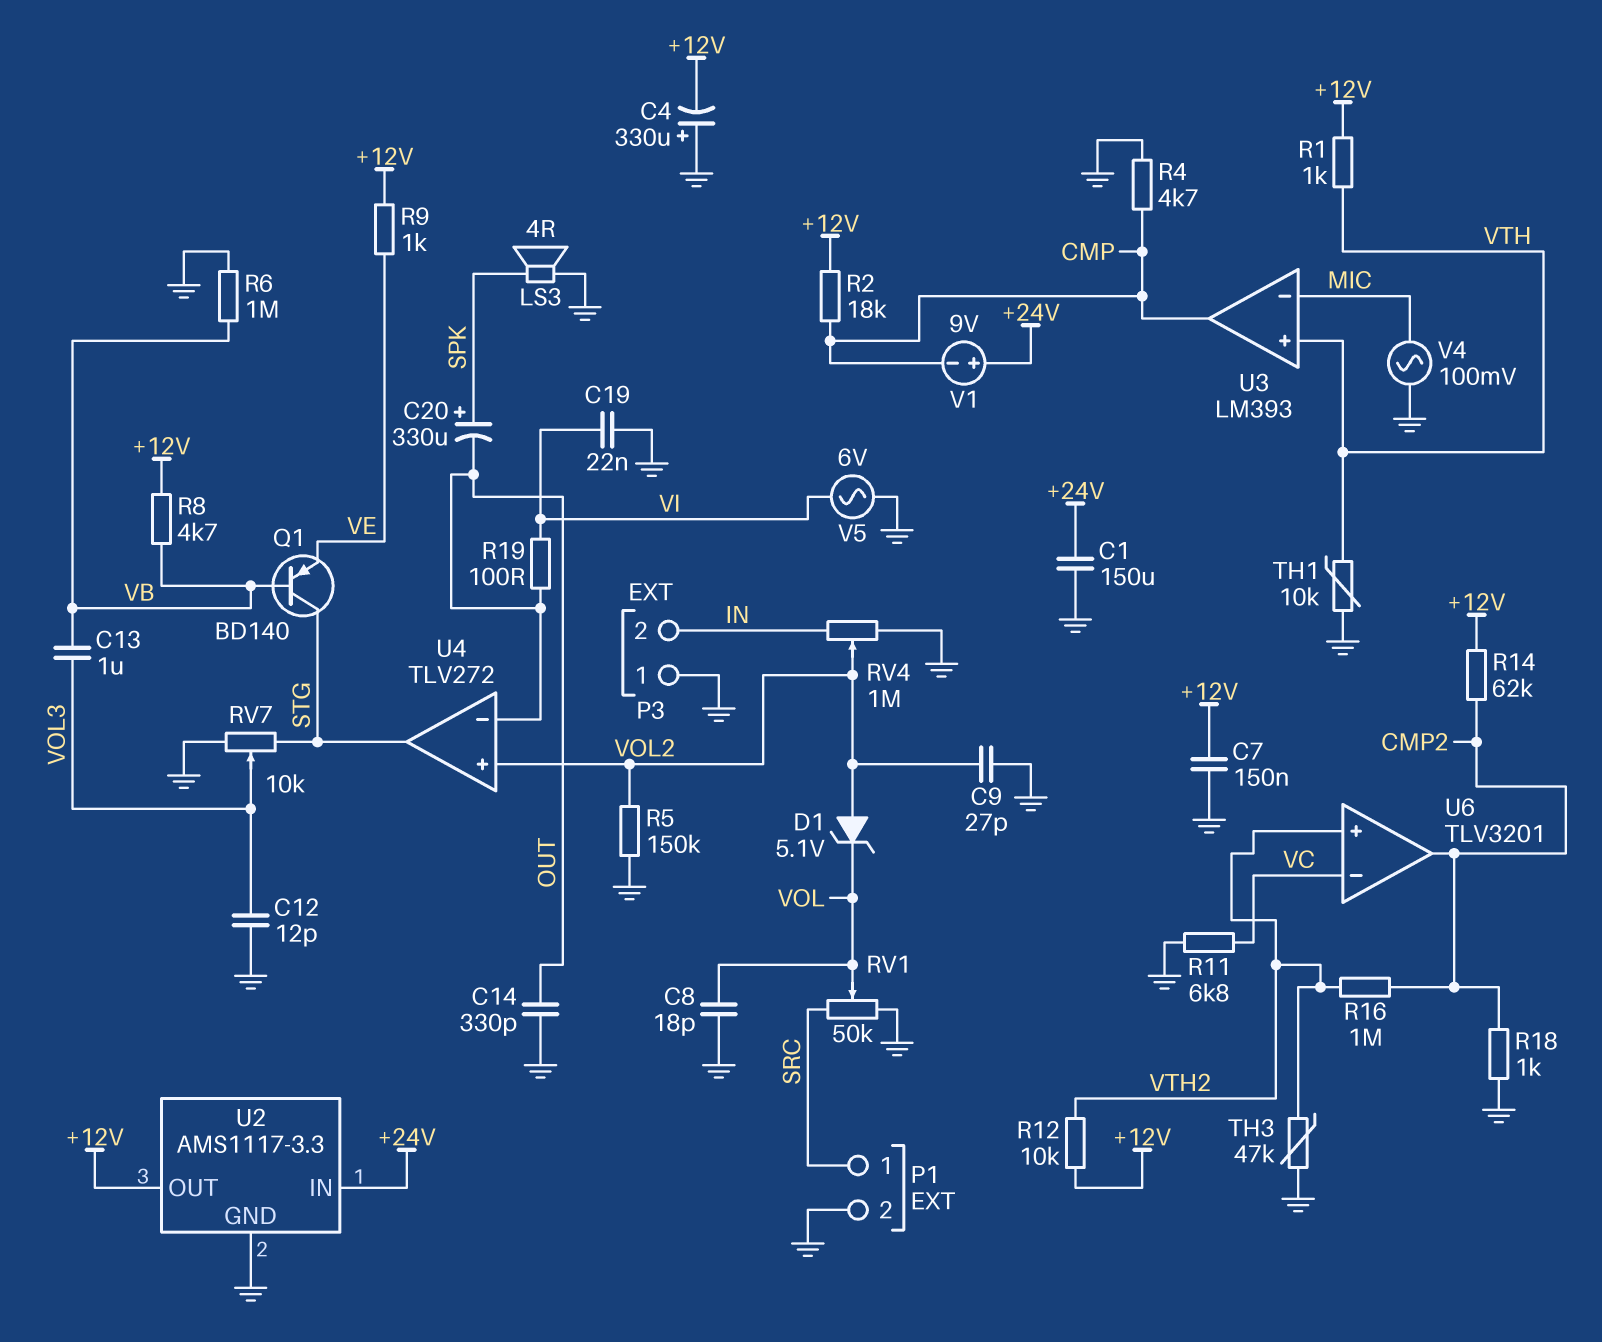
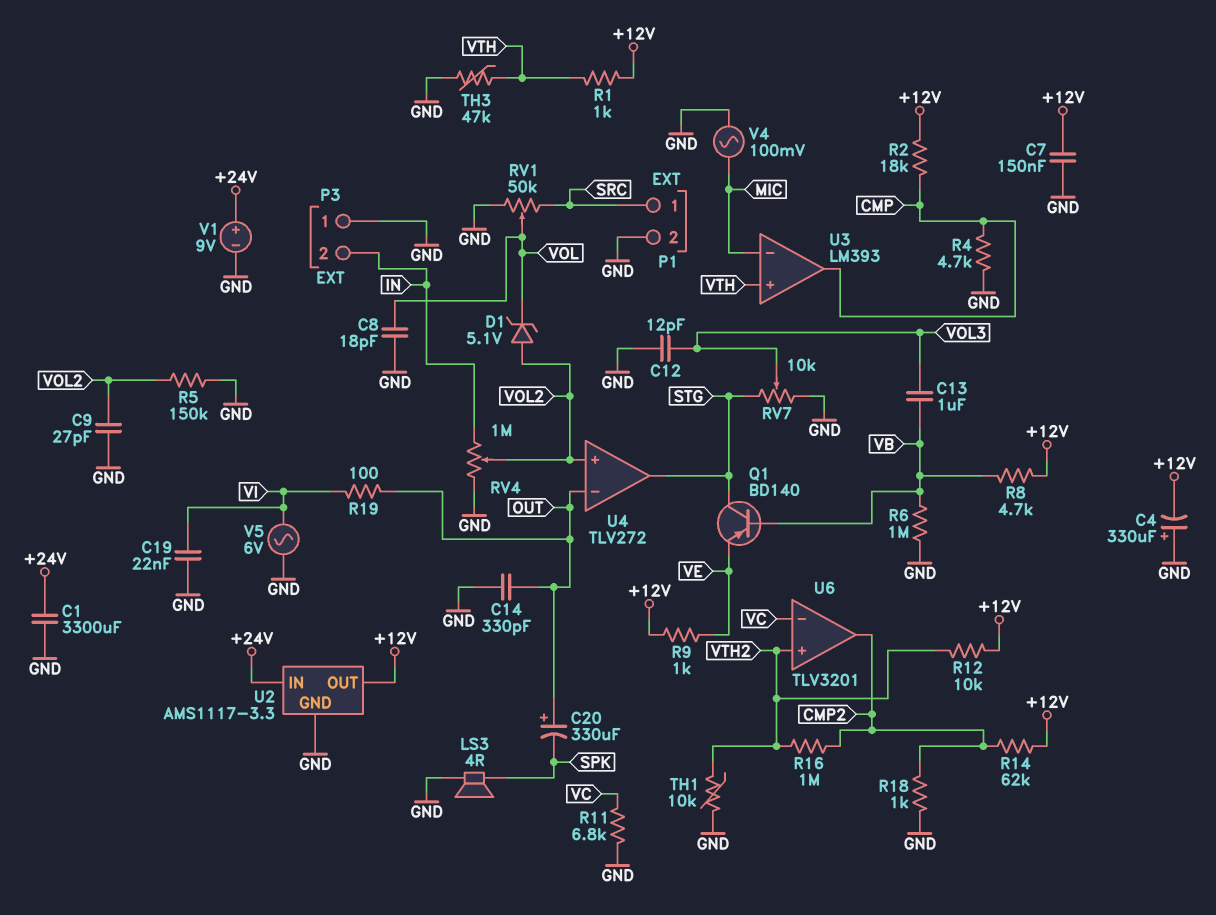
C1: 150uF (+24V, GND) -> 3300uF (+24V, GND)
C20: 330uF (plus SPK, minus OUT) -> 330uF (plus OUT, minus SPK)
TH1: 10k (GND, VTH) -> 10k (GND, VTH2)
TH3: 47k (GND, VTH2) -> 47k (GND, VTH)
V1: 9V (plus +24V, minus CMP) -> 9V (plus +24V, minus GND)

